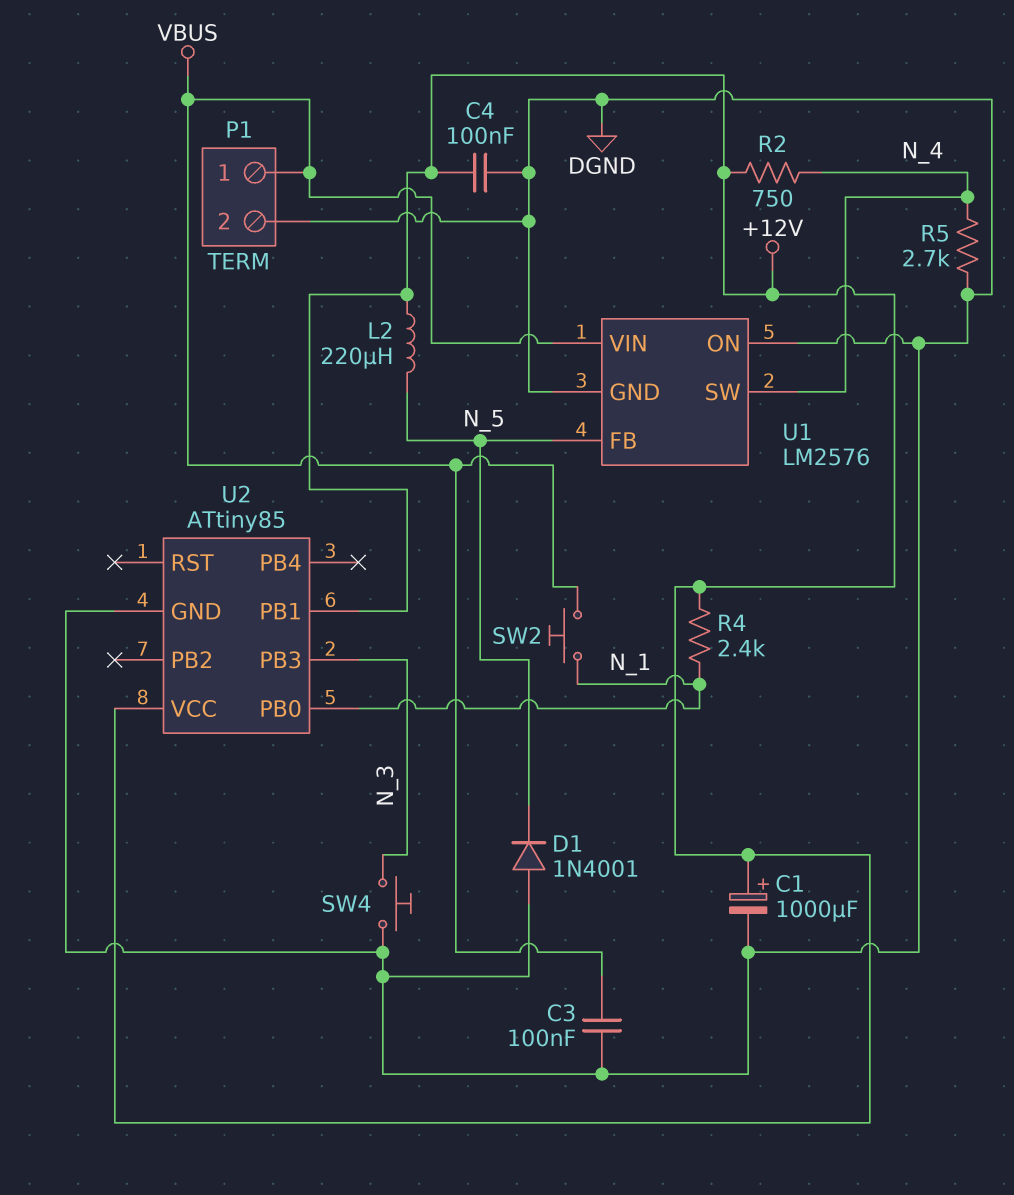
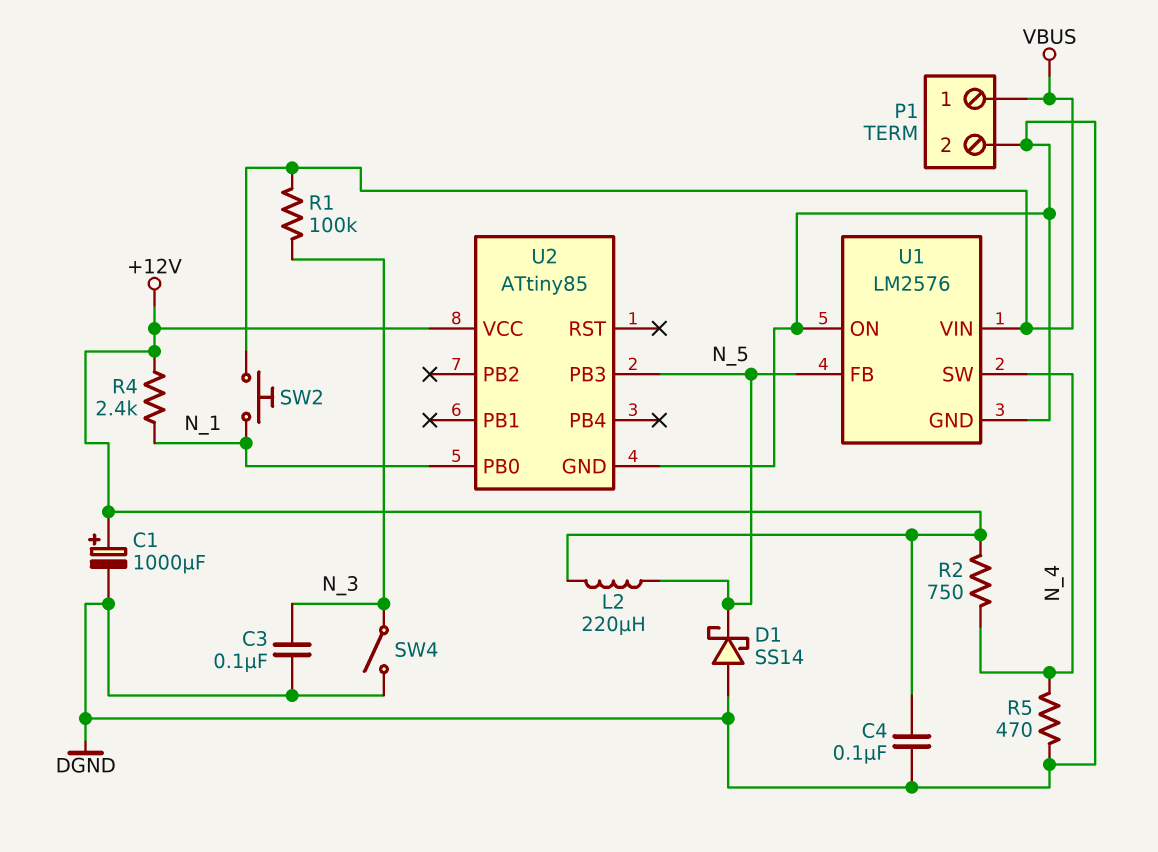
C3: 100nF (DGND, VBUS) -> 100nF (DGND, N_3)
D1: diode 1N4001 (A DGND, K N_5) -> schottky SS14 (A DGND, K N_5)
R1: none -> 100k (N_3, VBUS)
R5: 2.7k (DGND, N_4) -> 470 (DGND, N_4)
SW4: button (DGND, N_3) -> switch (DGND, N_3)
U2 pin PB1: +12V -> none
U2 pin PB3: N_3 -> N_5

